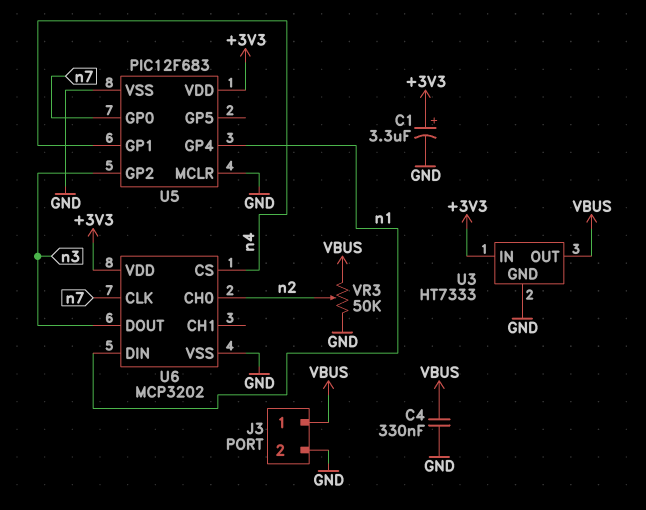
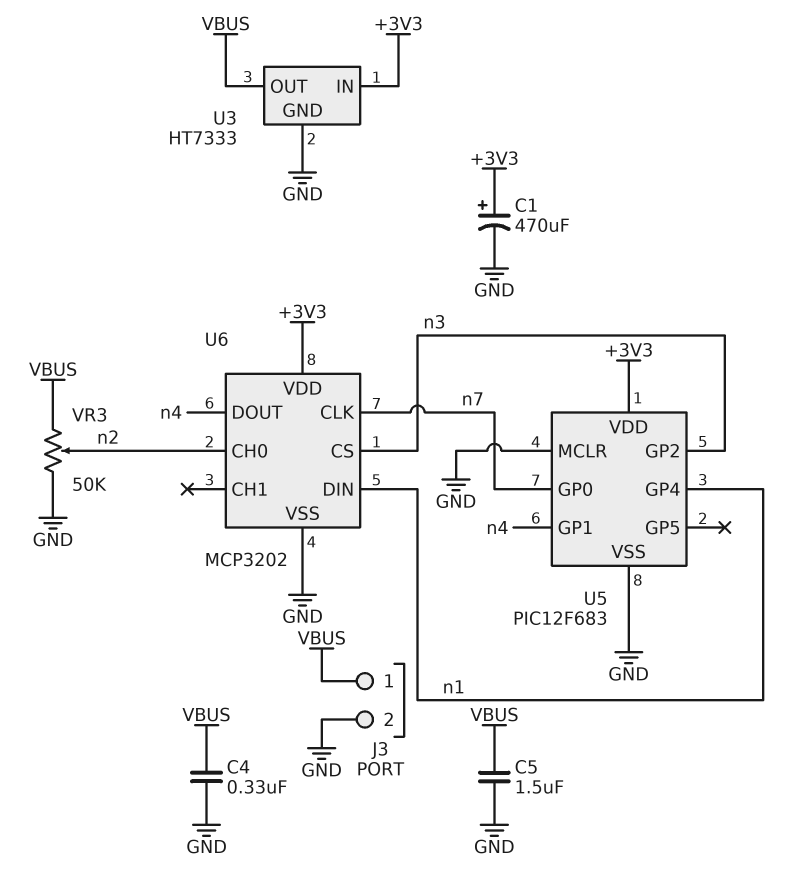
C1: 3.3uF (plus +3V3, minus GND) -> 470uF (plus +3V3, minus GND)
C5: none -> 1.5uF (GND, VBUS)
U6 pin CS: n4 -> n3
U6 pin DOUT: n3 -> n4

